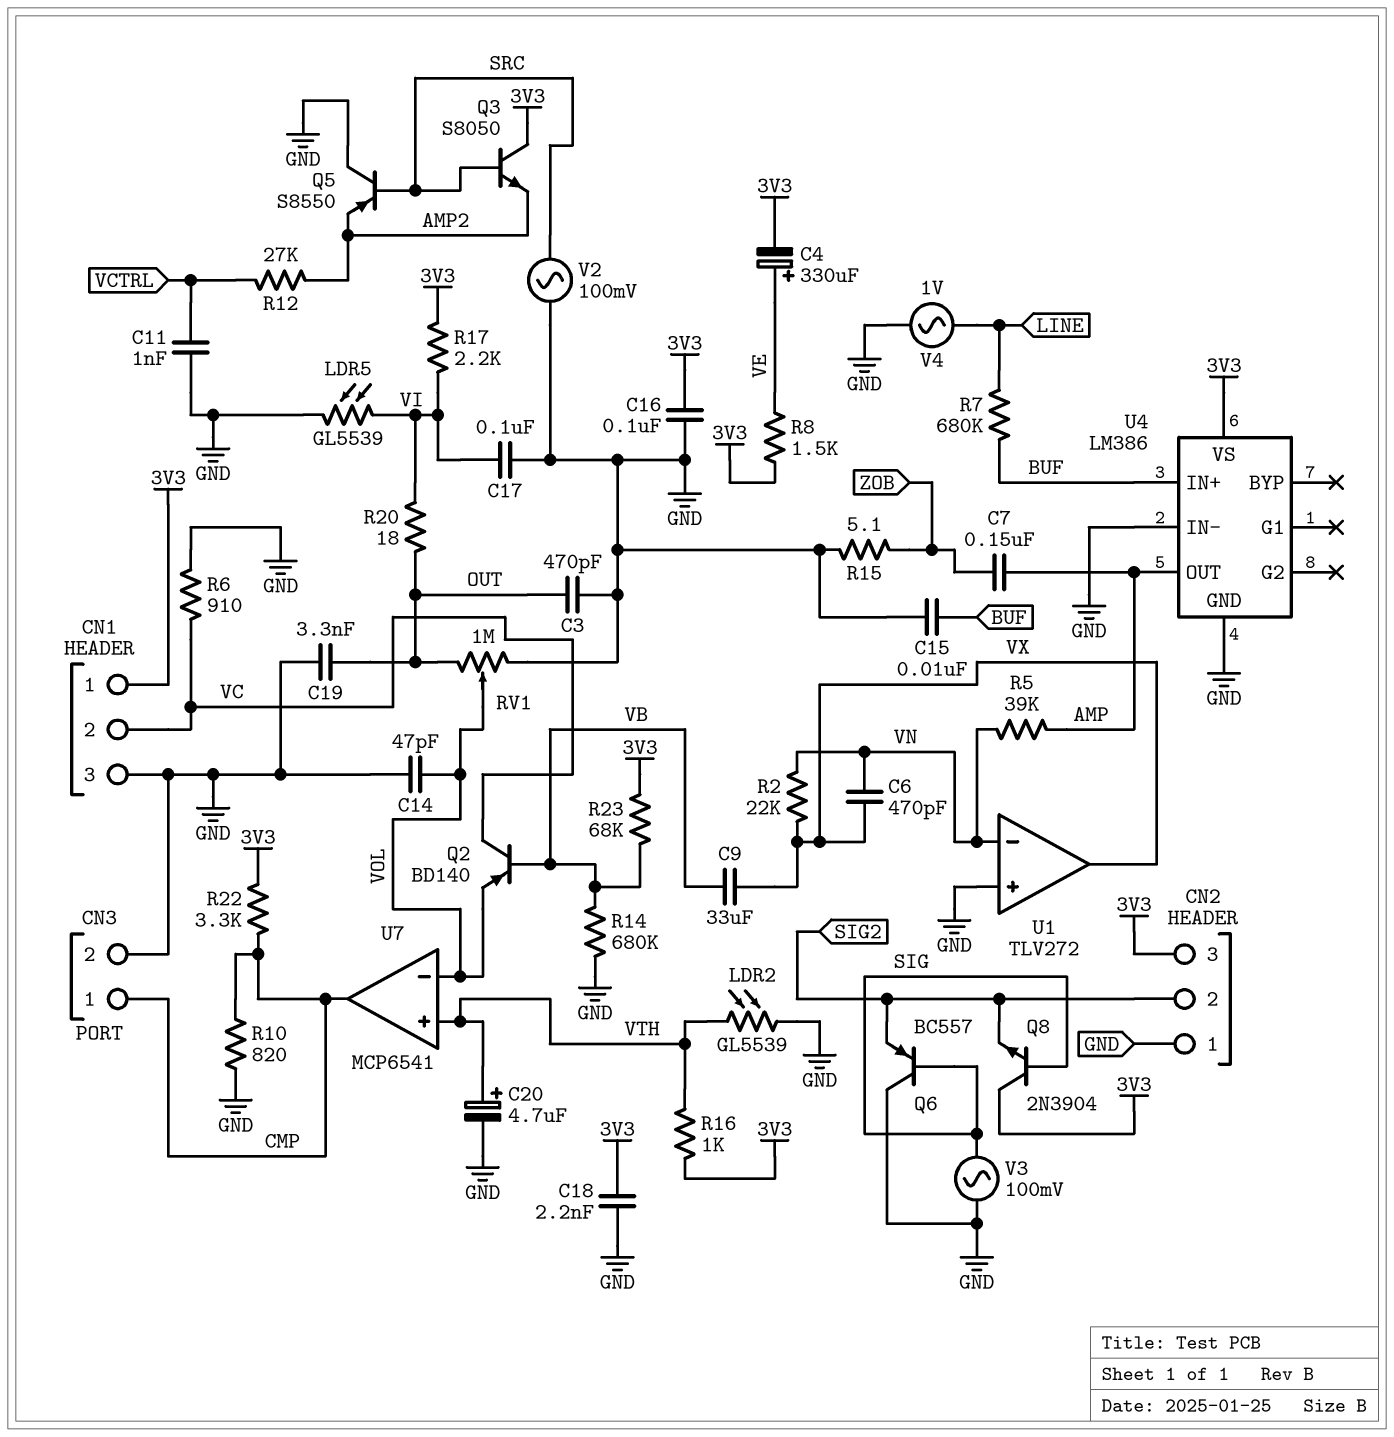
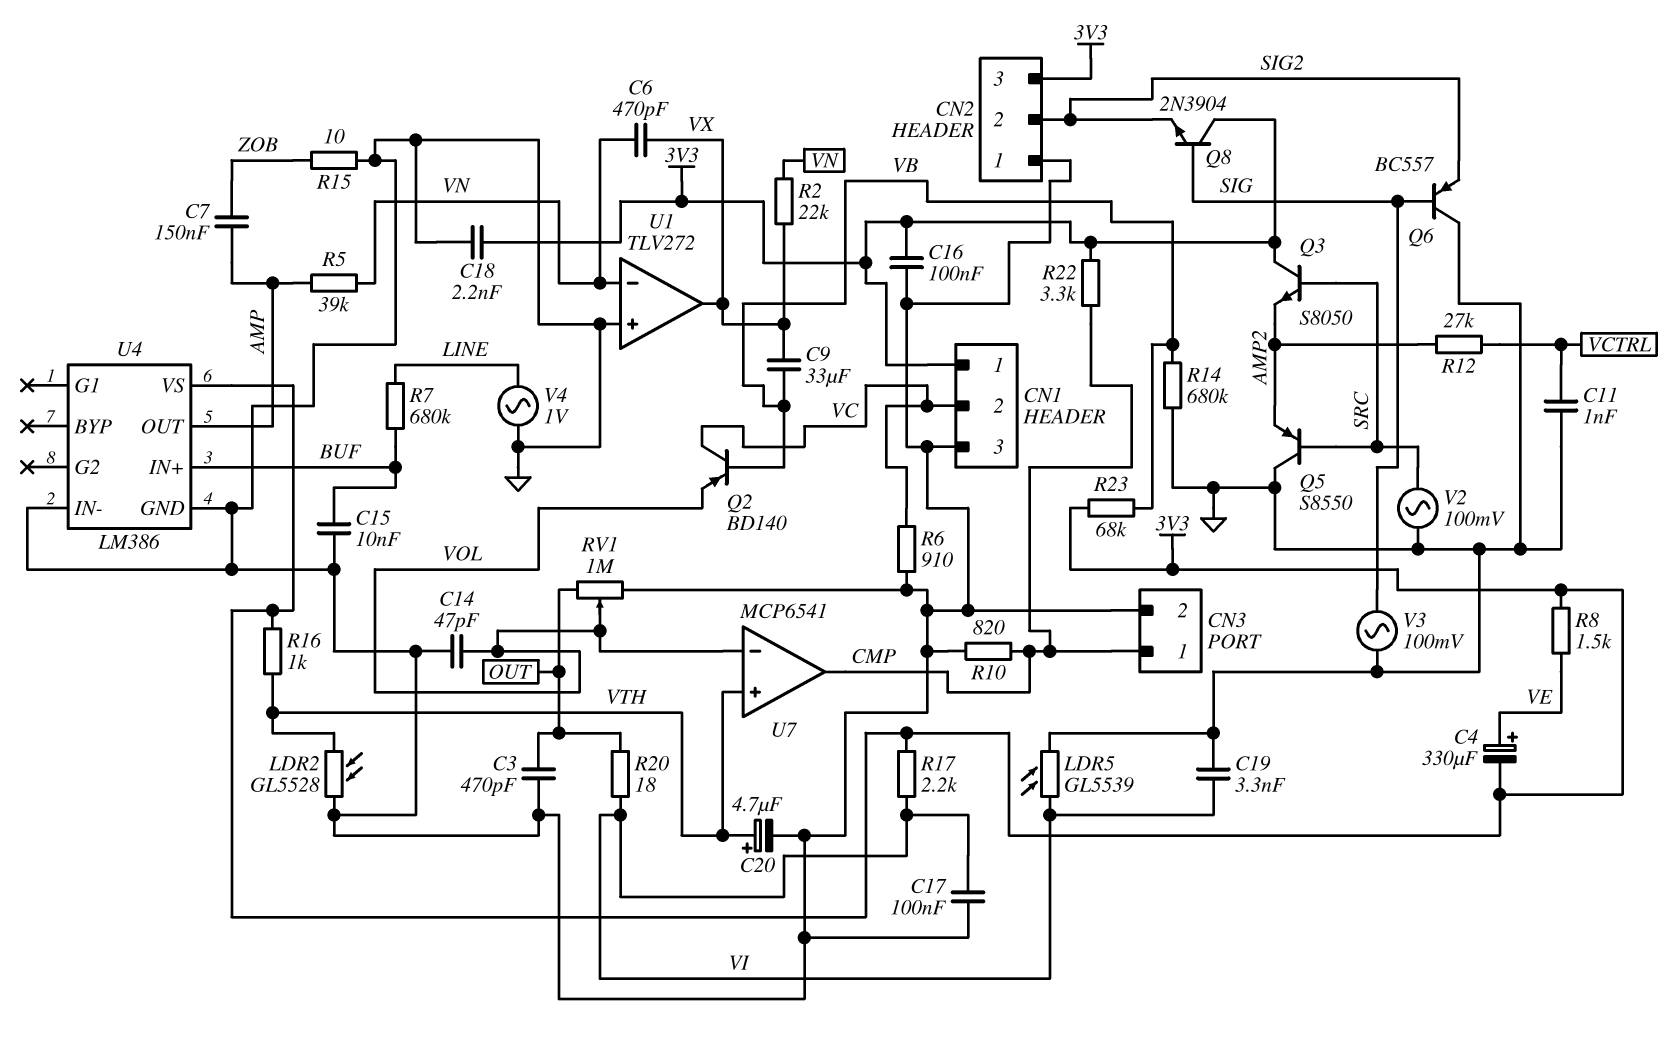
C19: 3.3nF (GND, OUT) -> 3.3nF (GND, VI)
LDR2: GL5539 (GND, VTH) -> GL5528 (GND, VTH)
R15: 5.1 (GND, ZOB) -> 10 (GND, ZOB)

